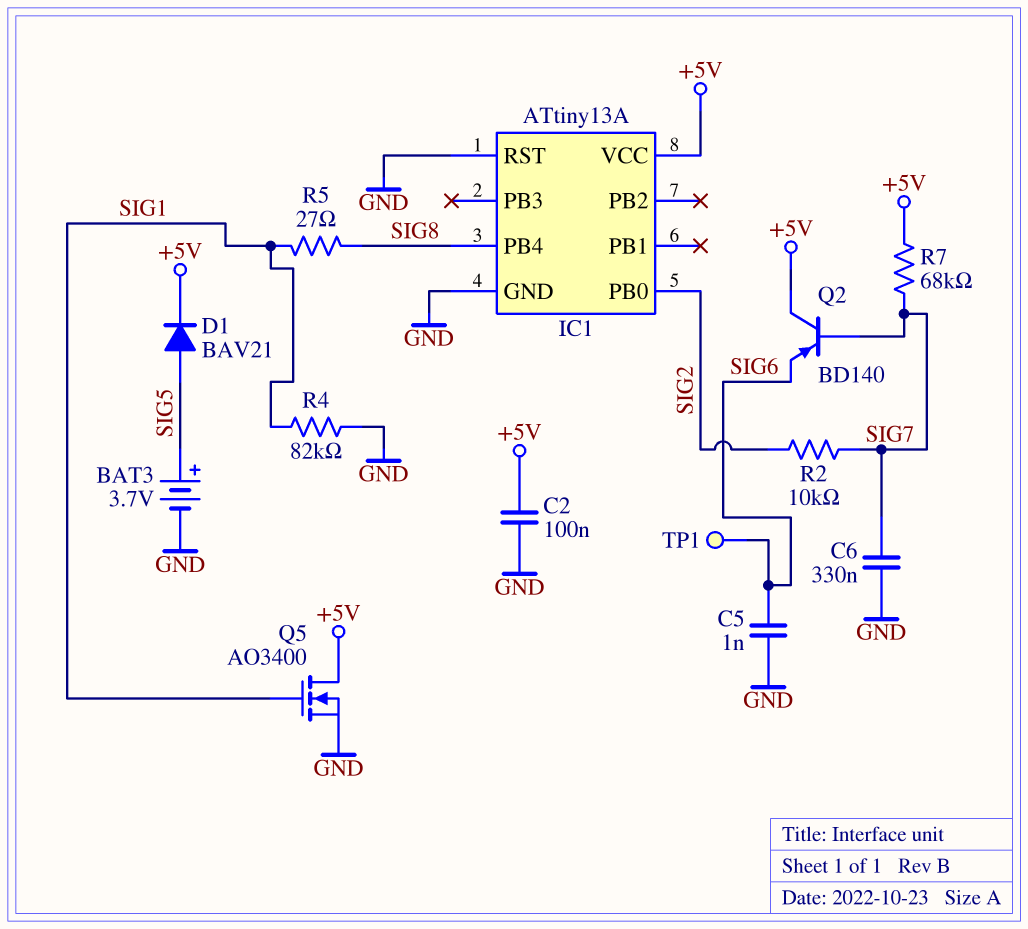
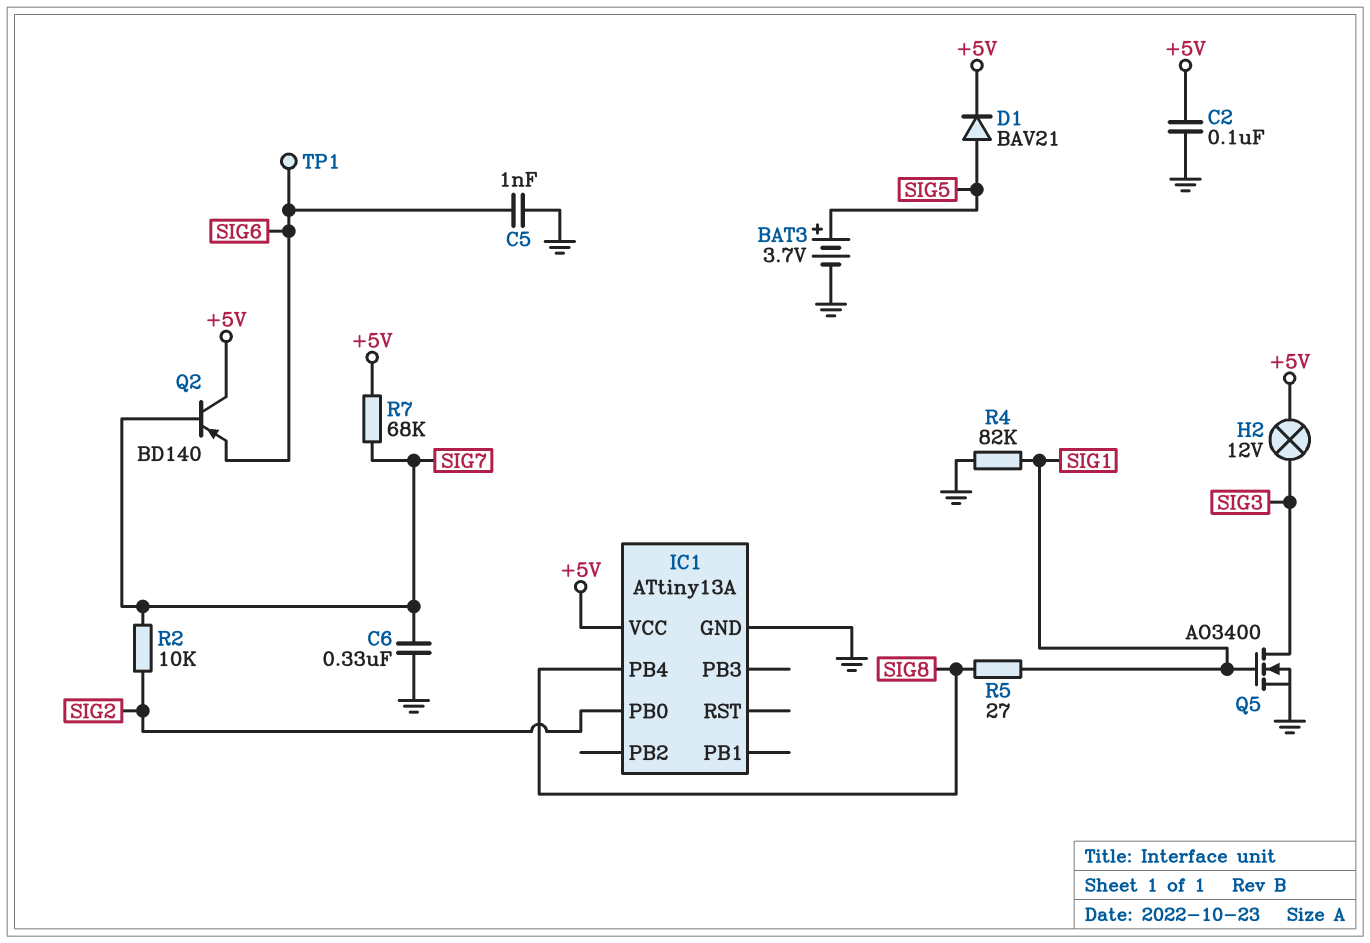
H2: none -> lamp 12V (+5V, SIG3)
IC1 pin RST: GND -> none
Q5: NMOS AO3400 (G SIG1, D +5V, S GND) -> NMOS AO3400 (G SIG1, D SIG3, S GND)

